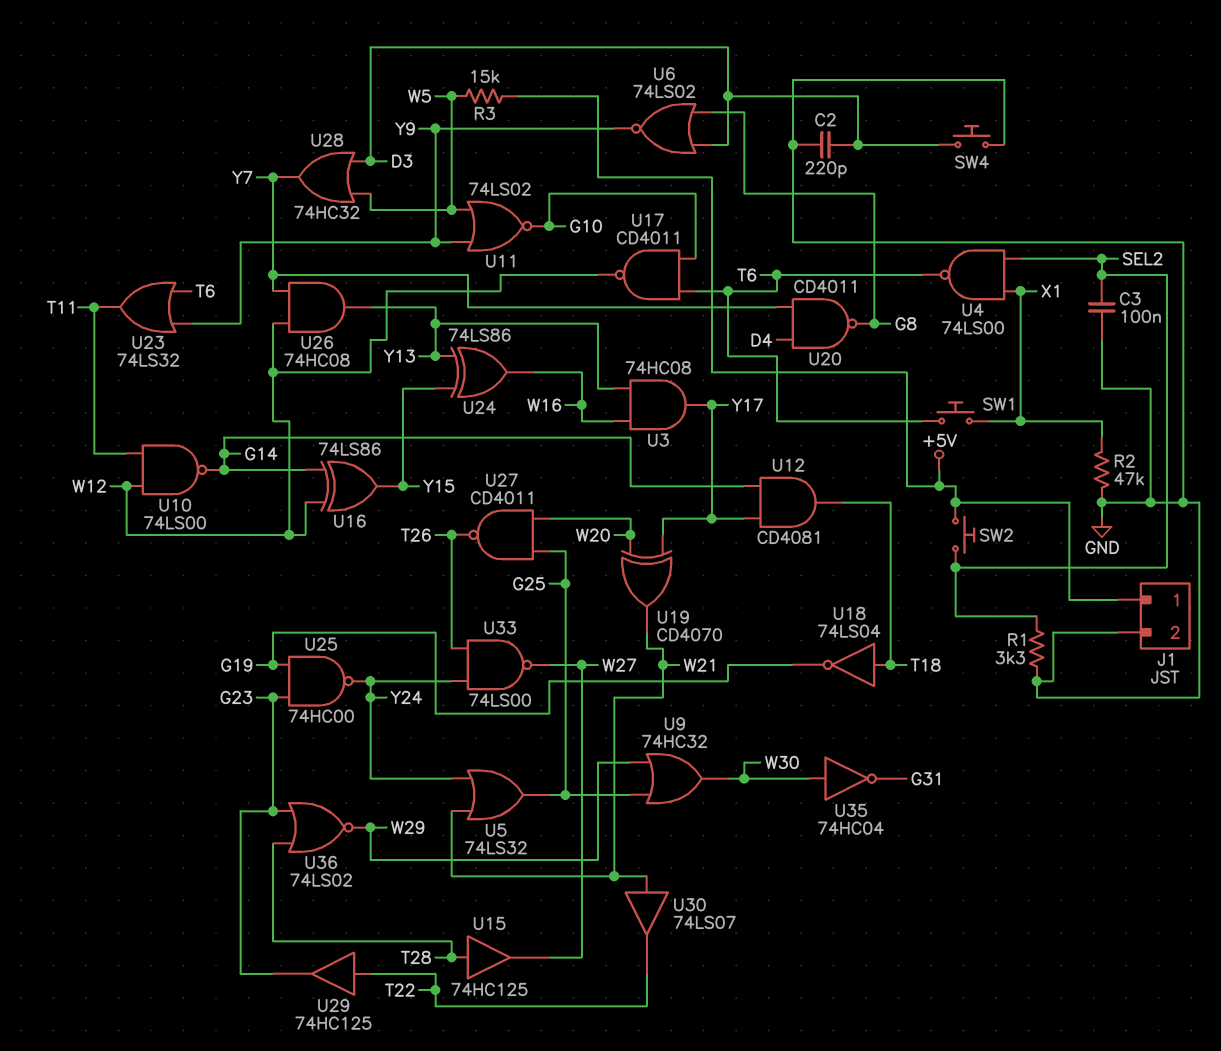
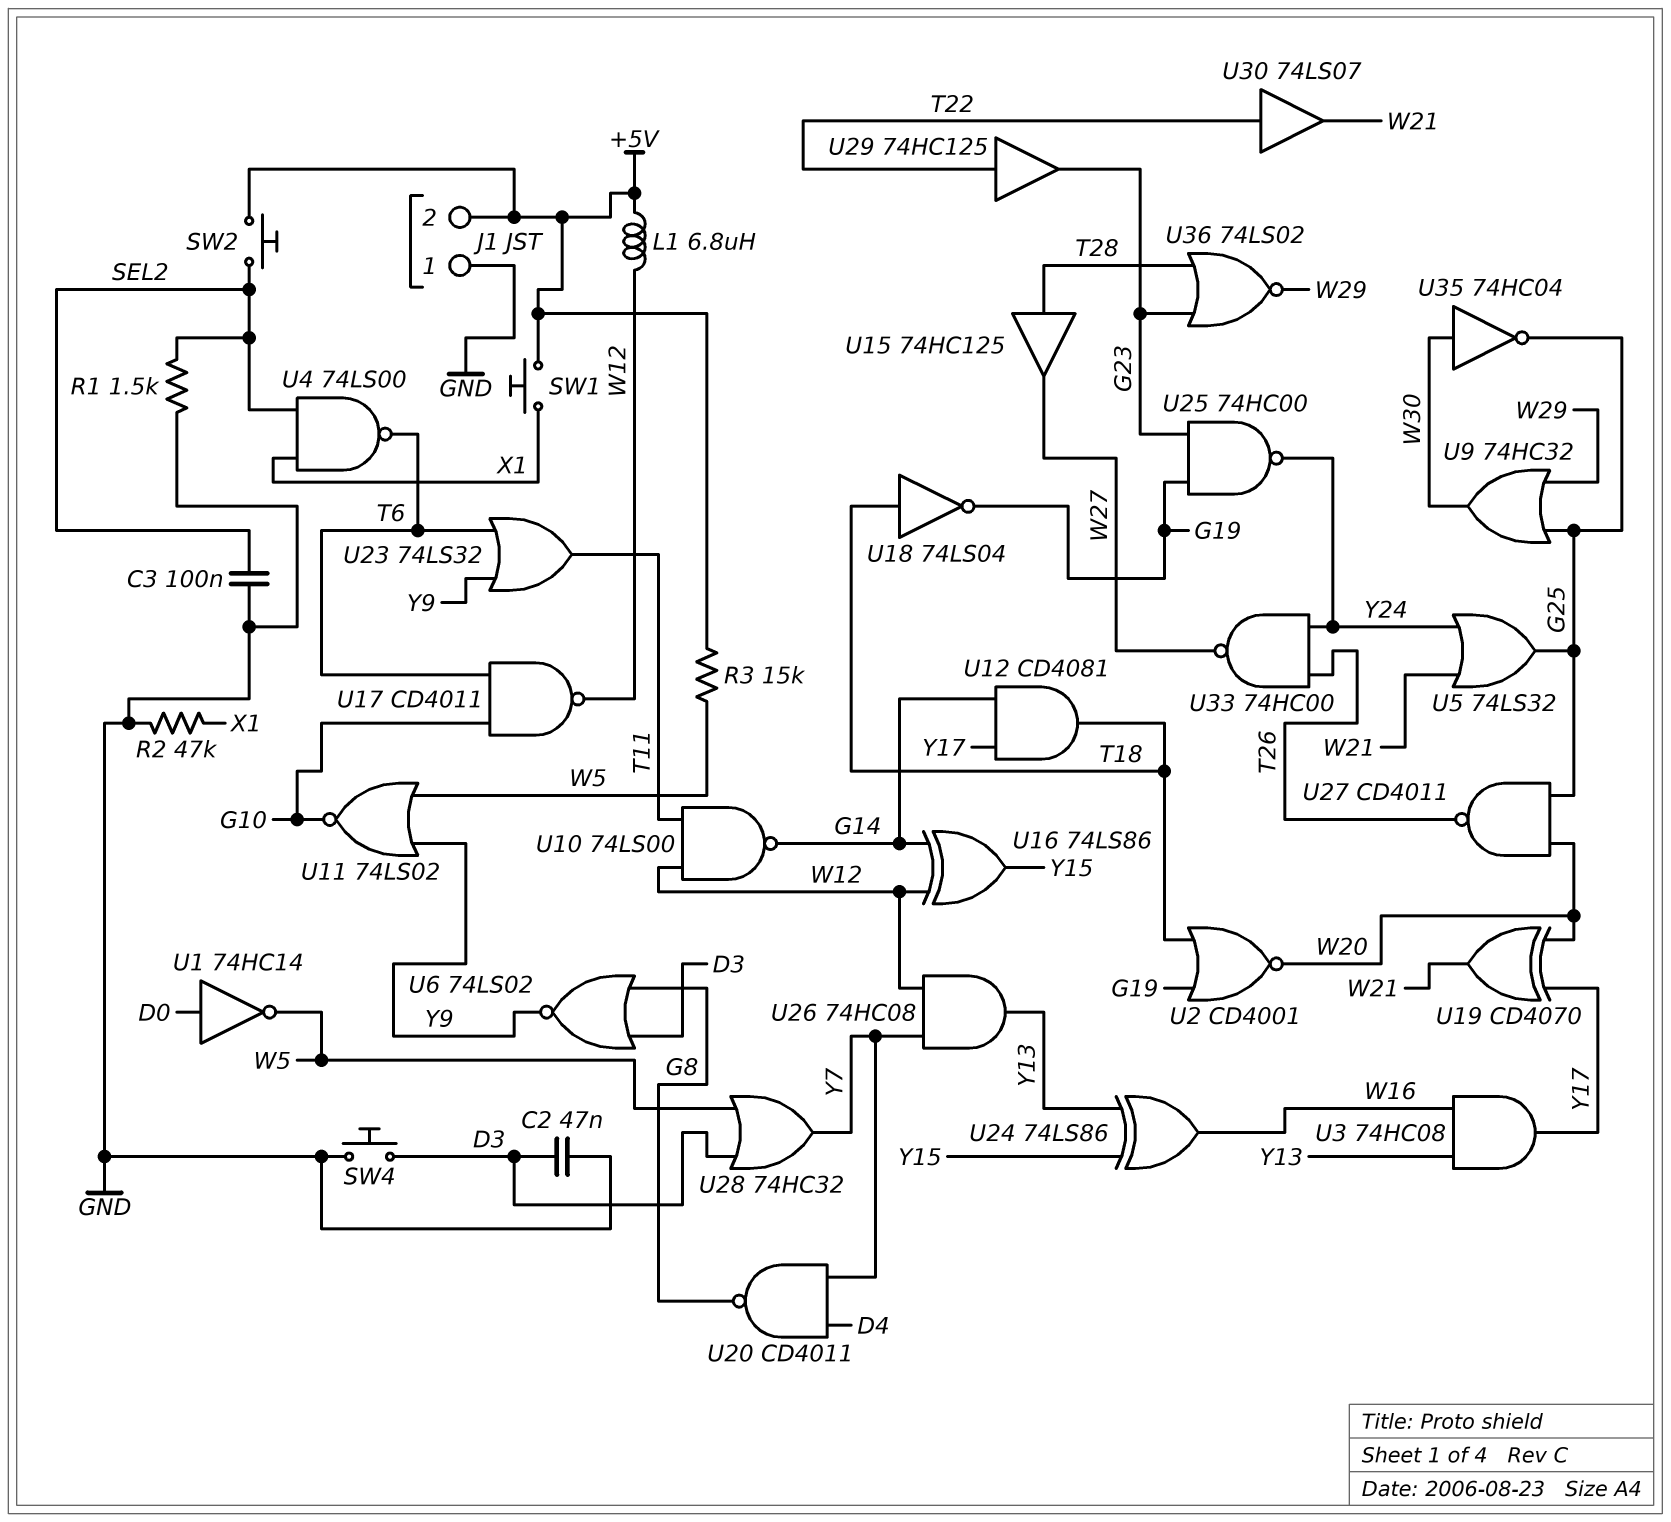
C2: 220pF (D3, GND) -> 47nF (D3, GND)
J1 pin 1: +5V -> GND
J1 pin 2: GND -> +5V
L1: none -> 6.8uH (+5V, W12)
R1: 3.3k (GND, SEL2) -> 1.5k (GND, SEL2)
SW1: button (T6, X1) -> button (+5V, X1)
U1: none -> NOT 74HC14 (in D0, out W5)
U2: none -> NOR CD4001 (in G19, in T18, out W20)
U30: buffer 74LS07 (in W21, out T22) -> buffer 74LS07 (in T22, out W21)
U33: NAND 74LS00 (in T26, in Y24, out W27) -> NAND 74HC00 (in T26, in Y24, out W27)
U35: NOT 74HC04 (in W30, out G31) -> NOT 74HC04 (in W30, out G25)

